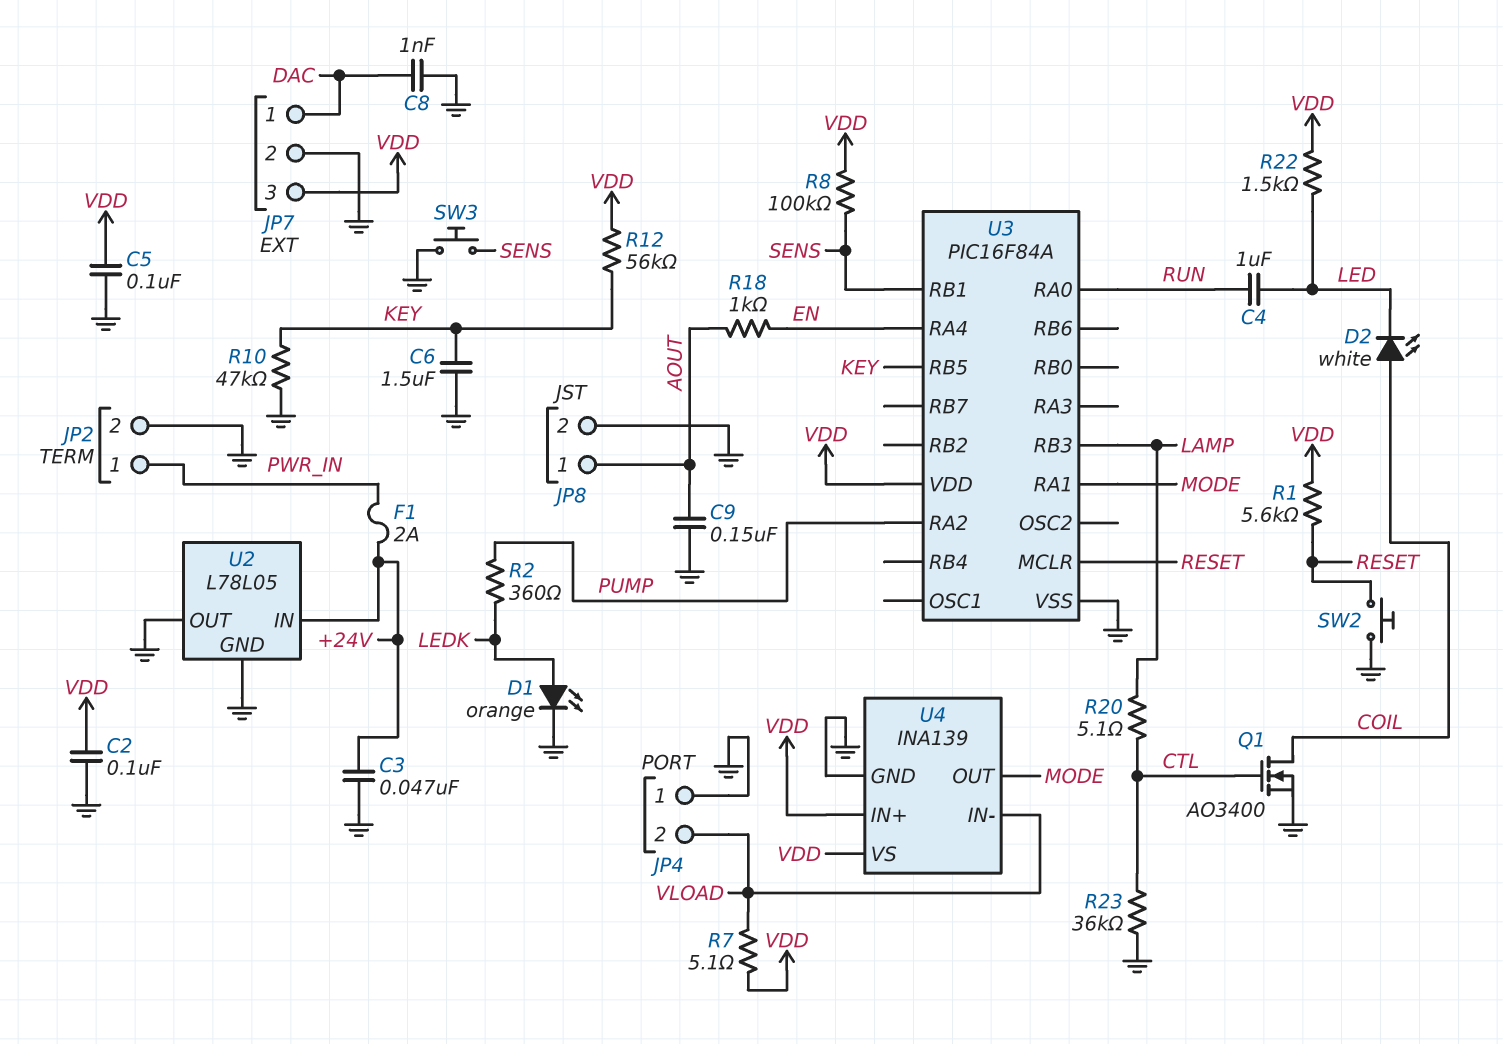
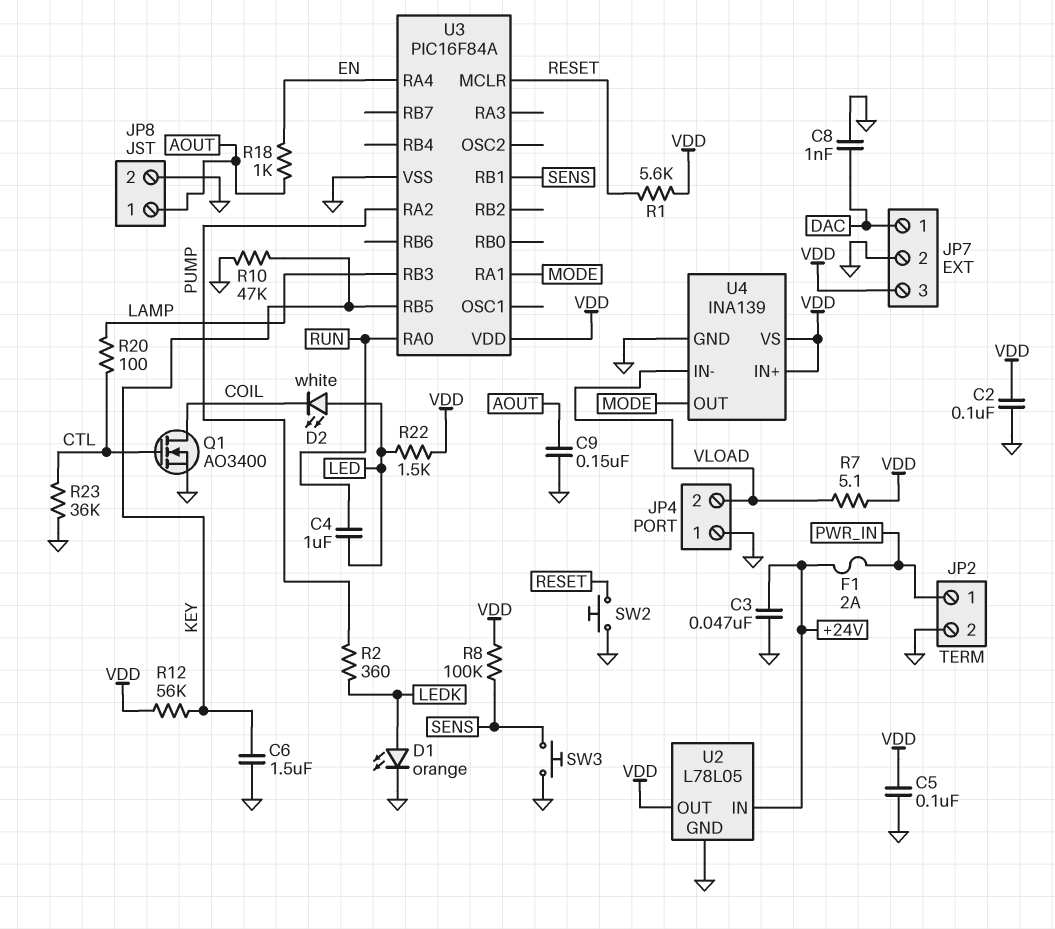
D2: LED white (A COIL, K LED) -> LED white (A LED, K COIL)
R20: 5.1 (CTL, LAMP) -> 100 (CTL, LAMP)
U2 pin OUT: GND -> VDD

